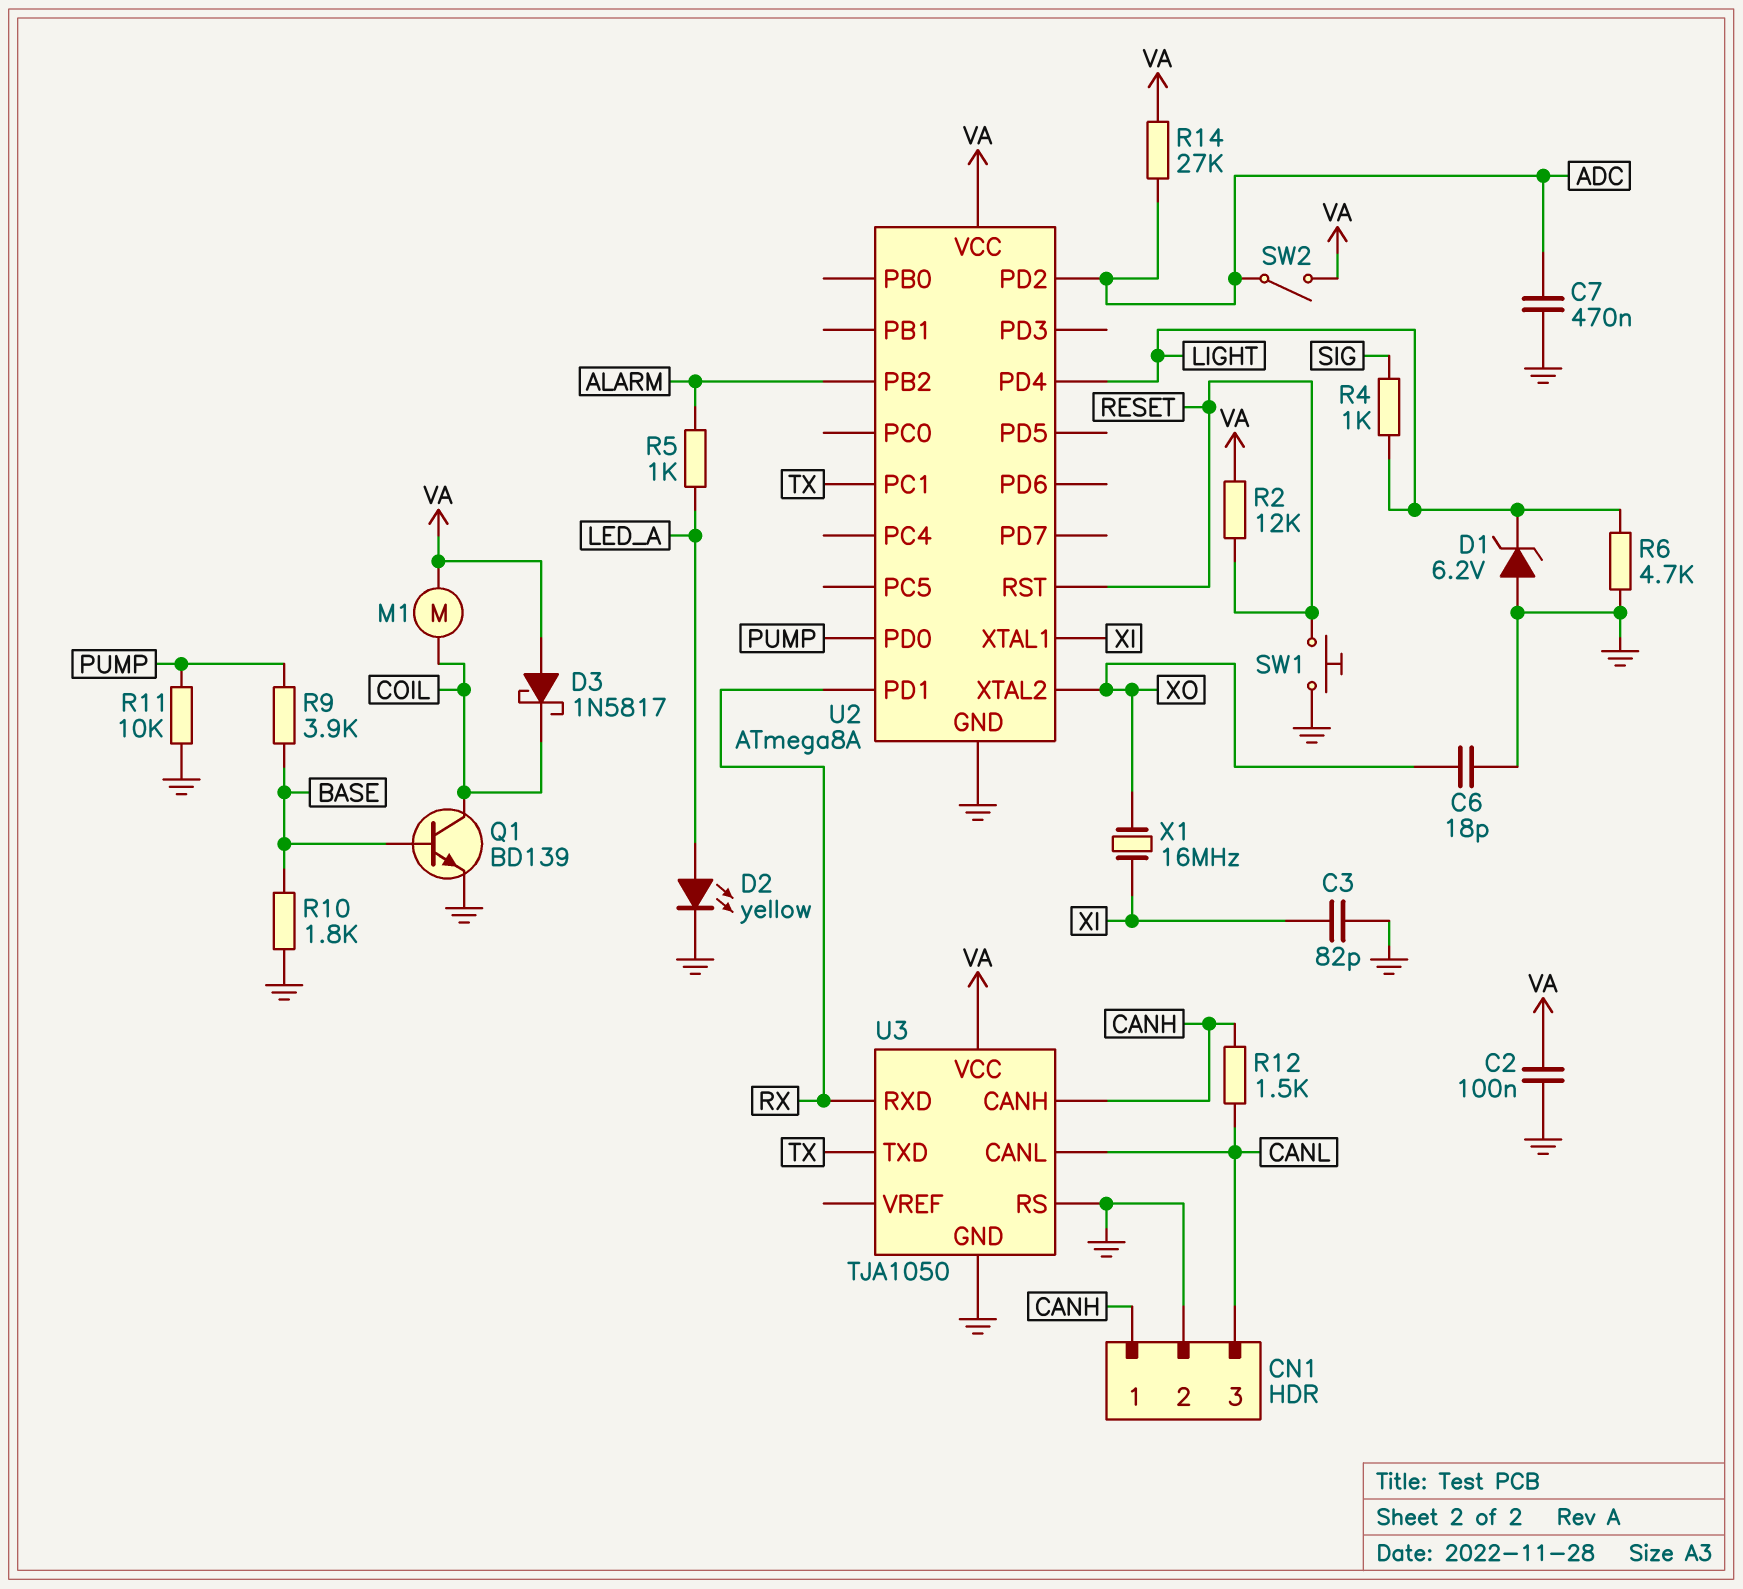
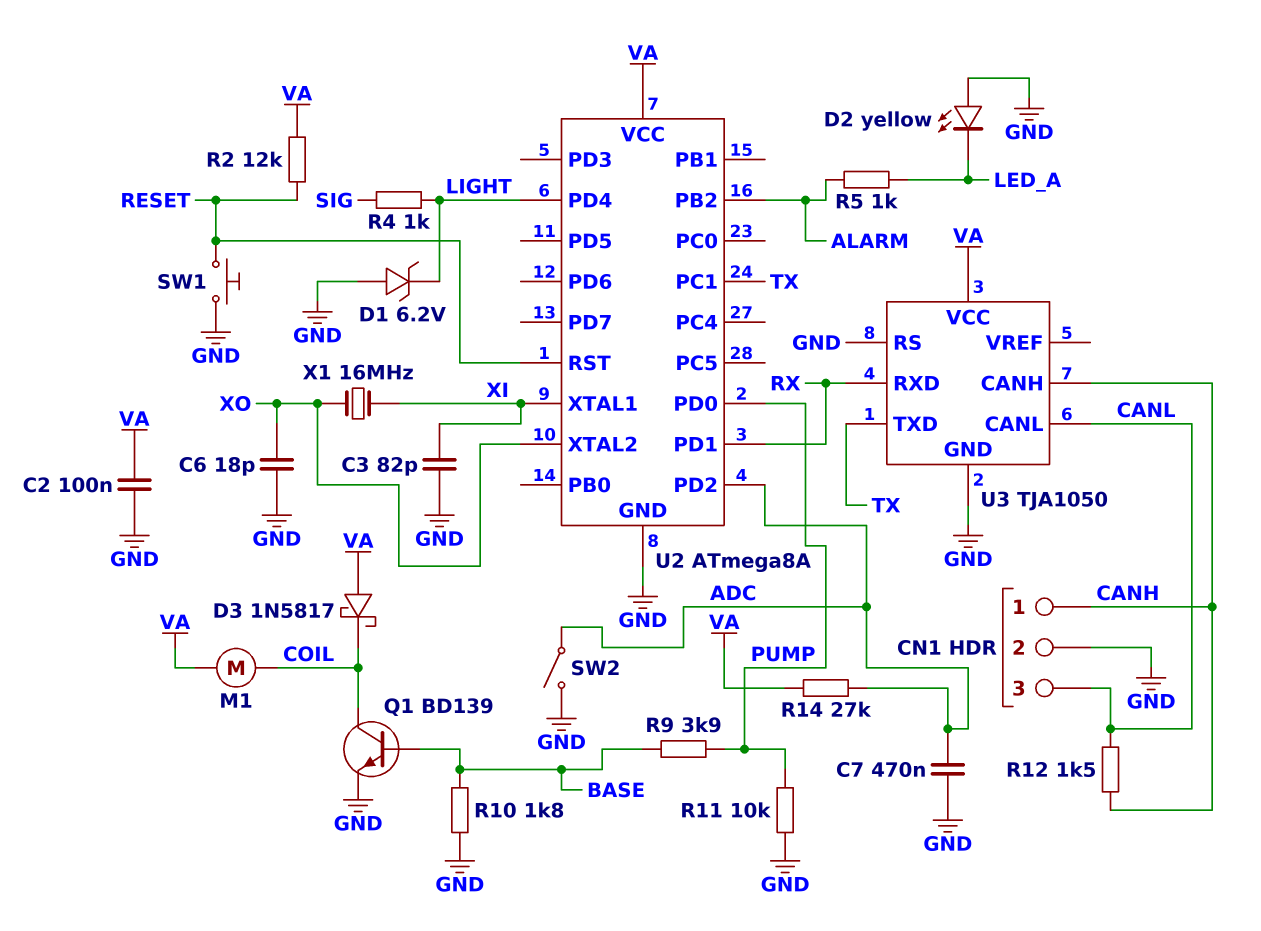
D2: LED yellow (A LED_A, K GND) -> LED yellow (A GND, K LED_A)
R6: 4.7k (GND, LIGHT) -> none
SW2: switch (ADC, VA) -> switch (ADC, GND)

